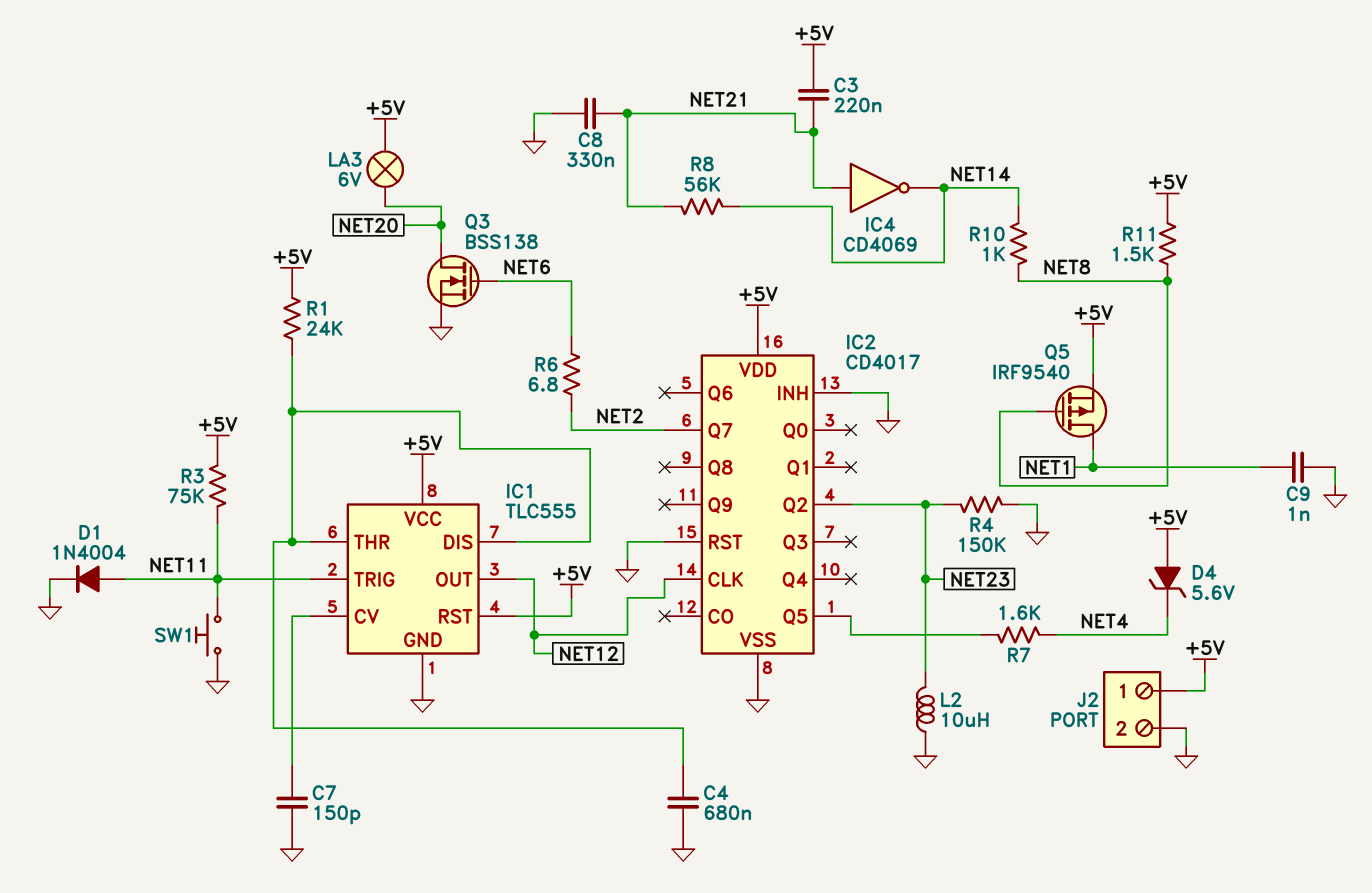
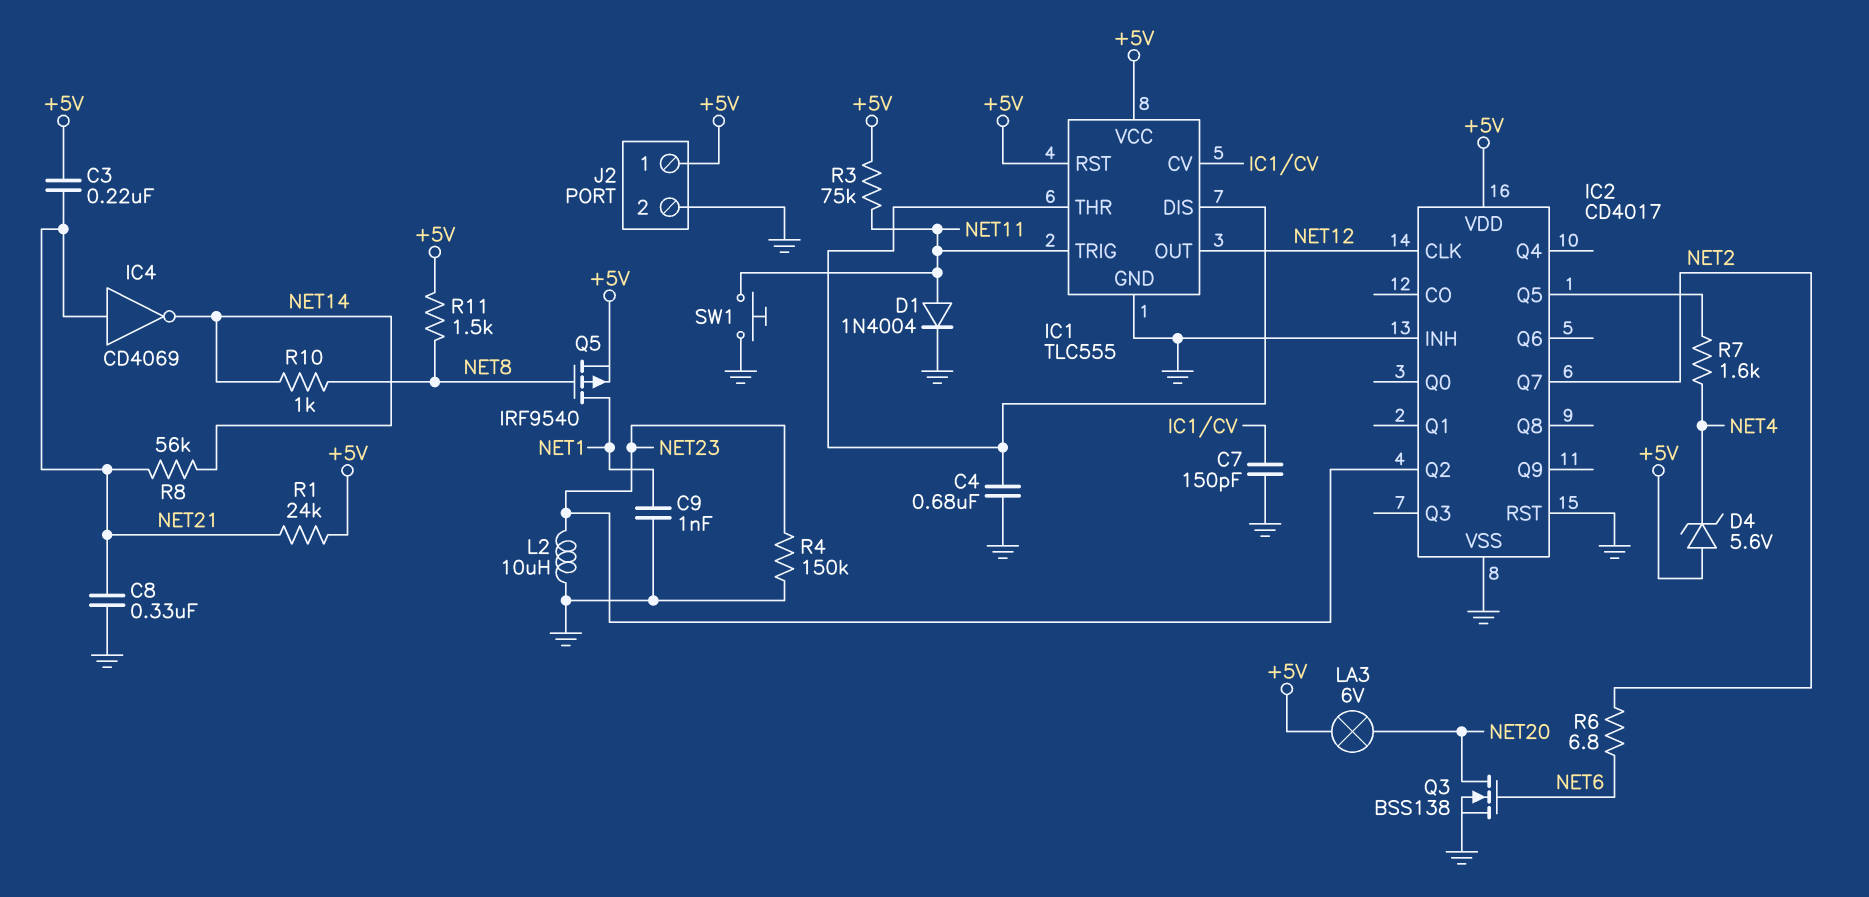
R1: 24k (+5V, IC1/DIS) -> 24k (+5V, NET21)

